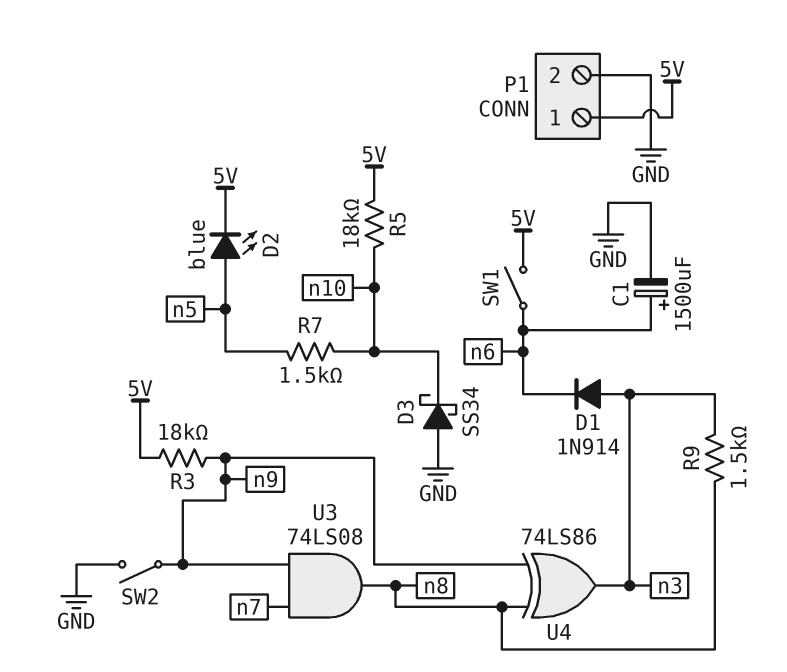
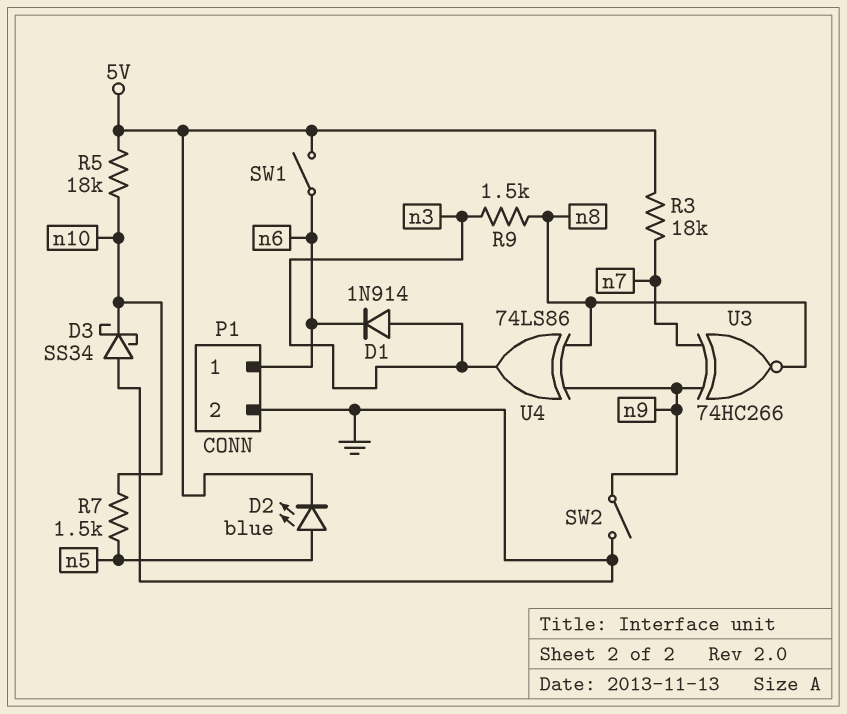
C1: 1500uF (plus n6, minus GND) -> none
P1 pin 1: 5V -> n6
R3: 18k (5V, n9) -> 18k (5V, n7)
U3: AND 74LS08 (in n7, in n9, out n8) -> XNOR 74HC266 (in n7, in n9, out n8)

